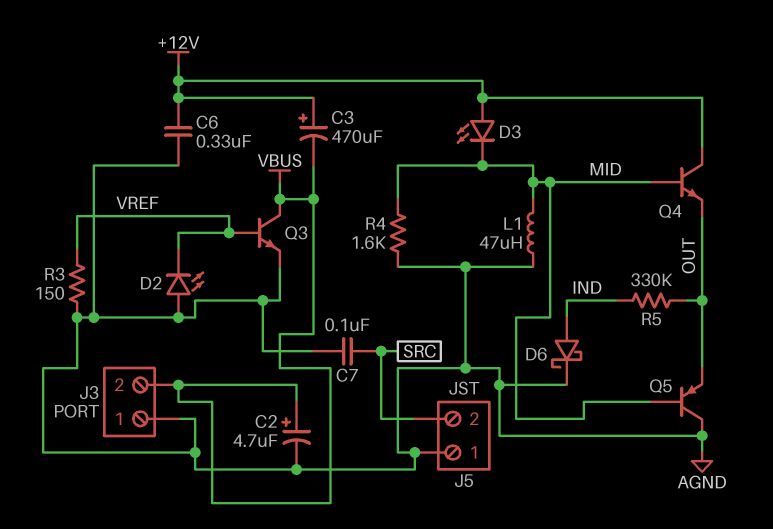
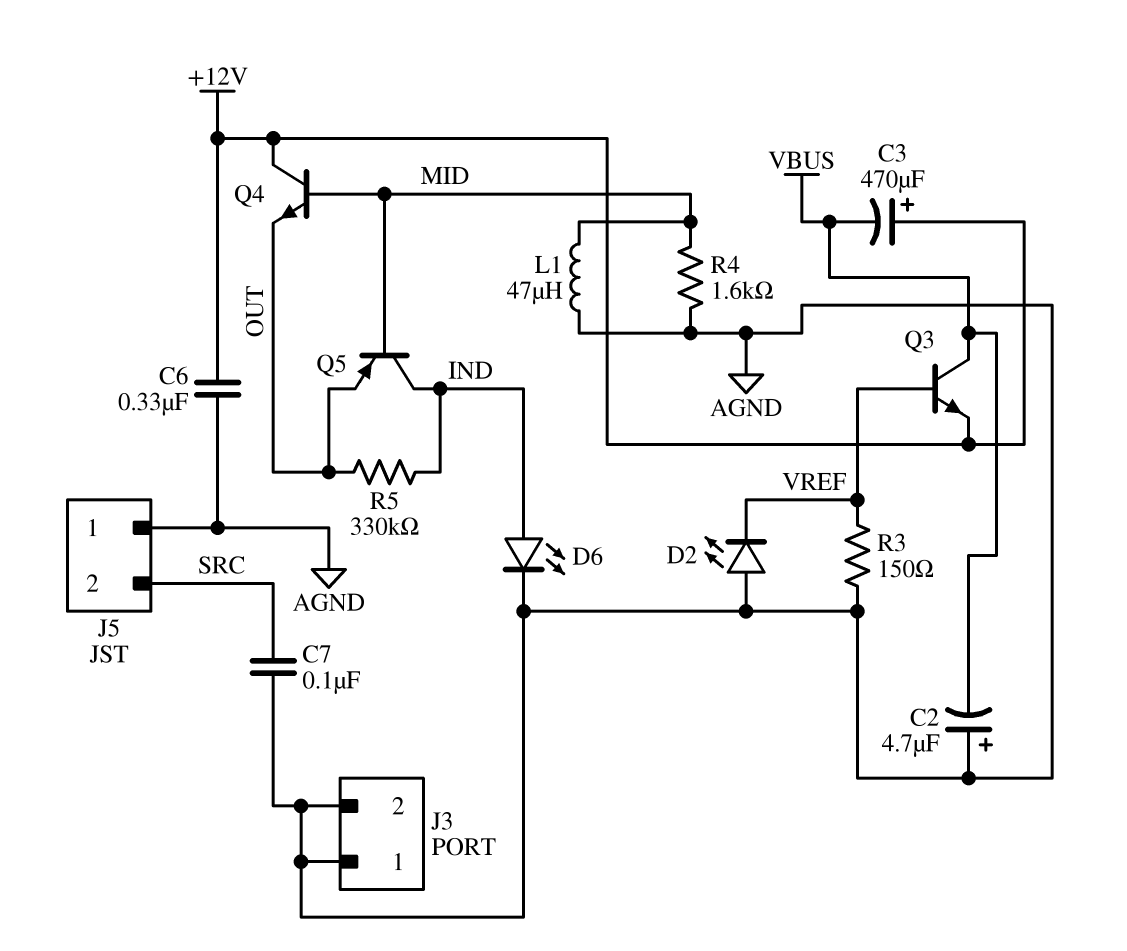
C2: 4.7uF (plus VBUS, minus AGND) -> 4.7uF (plus AGND, minus VBUS)
D3: LED (A +12V, K MID) -> none
D6: schottky (A IND, K AGND) -> LED (A IND, K AGND)
J3 pin 2: VBUS -> AGND
Q3: NPN (B VREF, C VBUS, E AGND) -> NPN (B VREF, C VBUS, E +12V)
Q5: PNP (B MID, C AGND, E OUT) -> PNP (B MID, C IND, E OUT)

